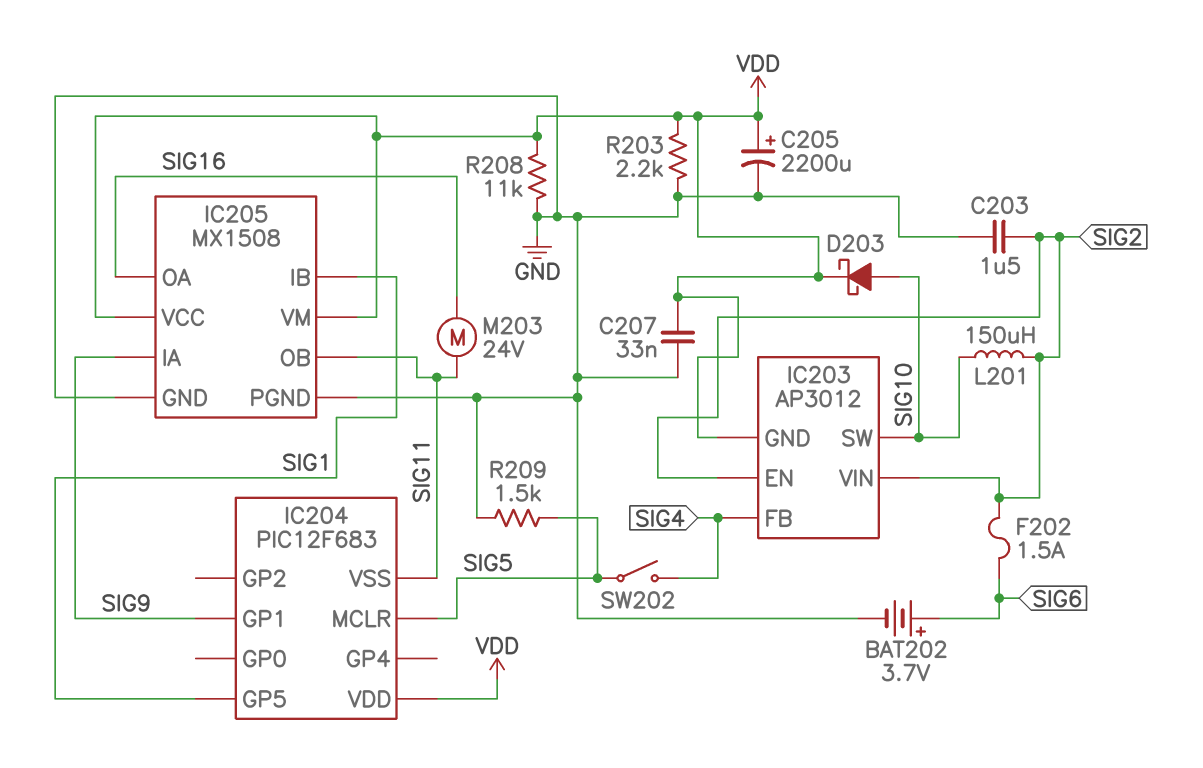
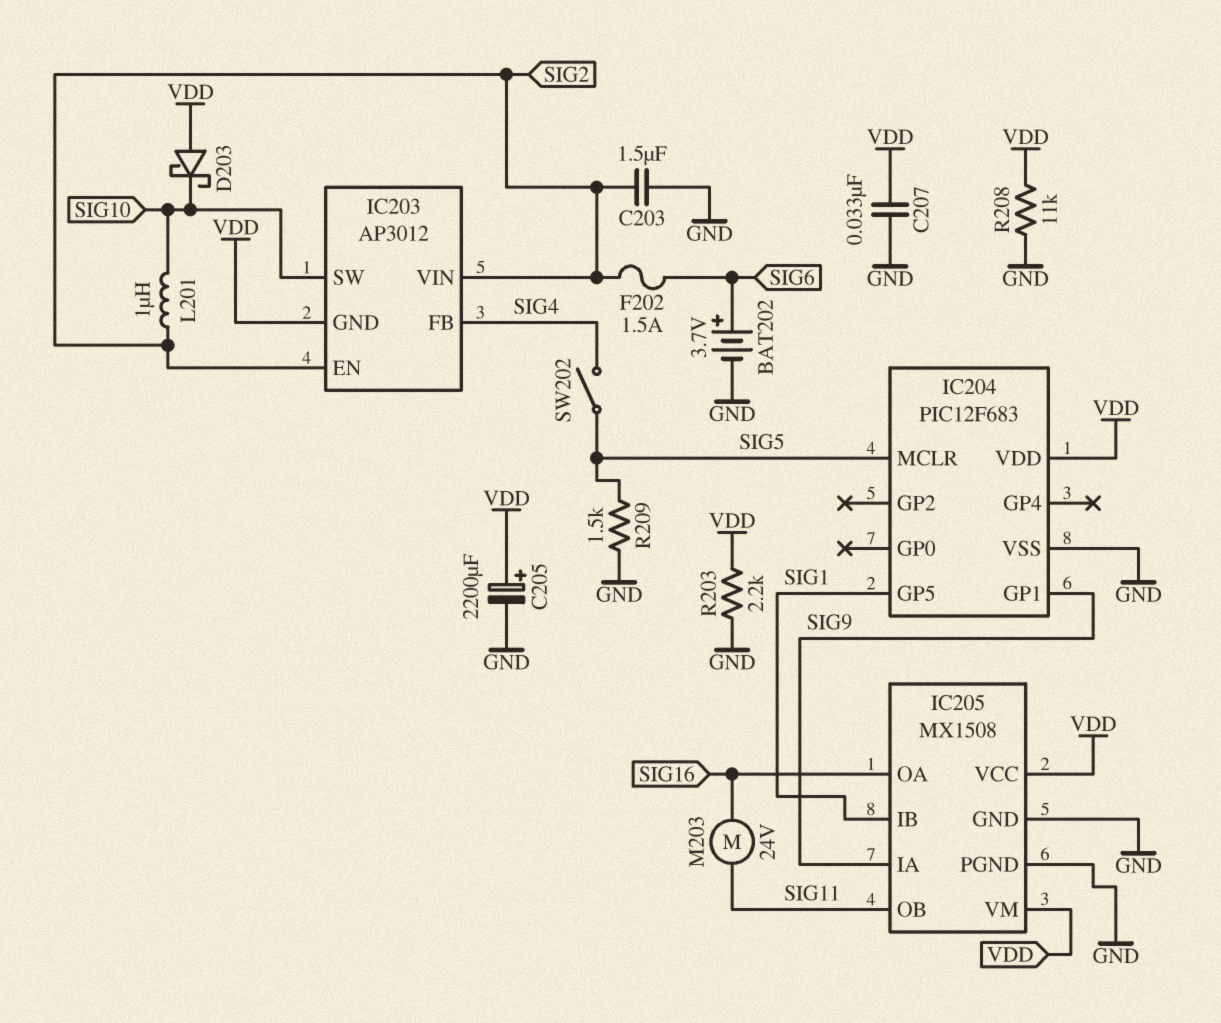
D203: schottky (A SIG10, K VDD) -> schottky (A VDD, K SIG10)
IC204 pin VSS: SIG11 -> GND
L201: 150uH (SIG2, SIG10) -> 1uH (SIG2, SIG10)

